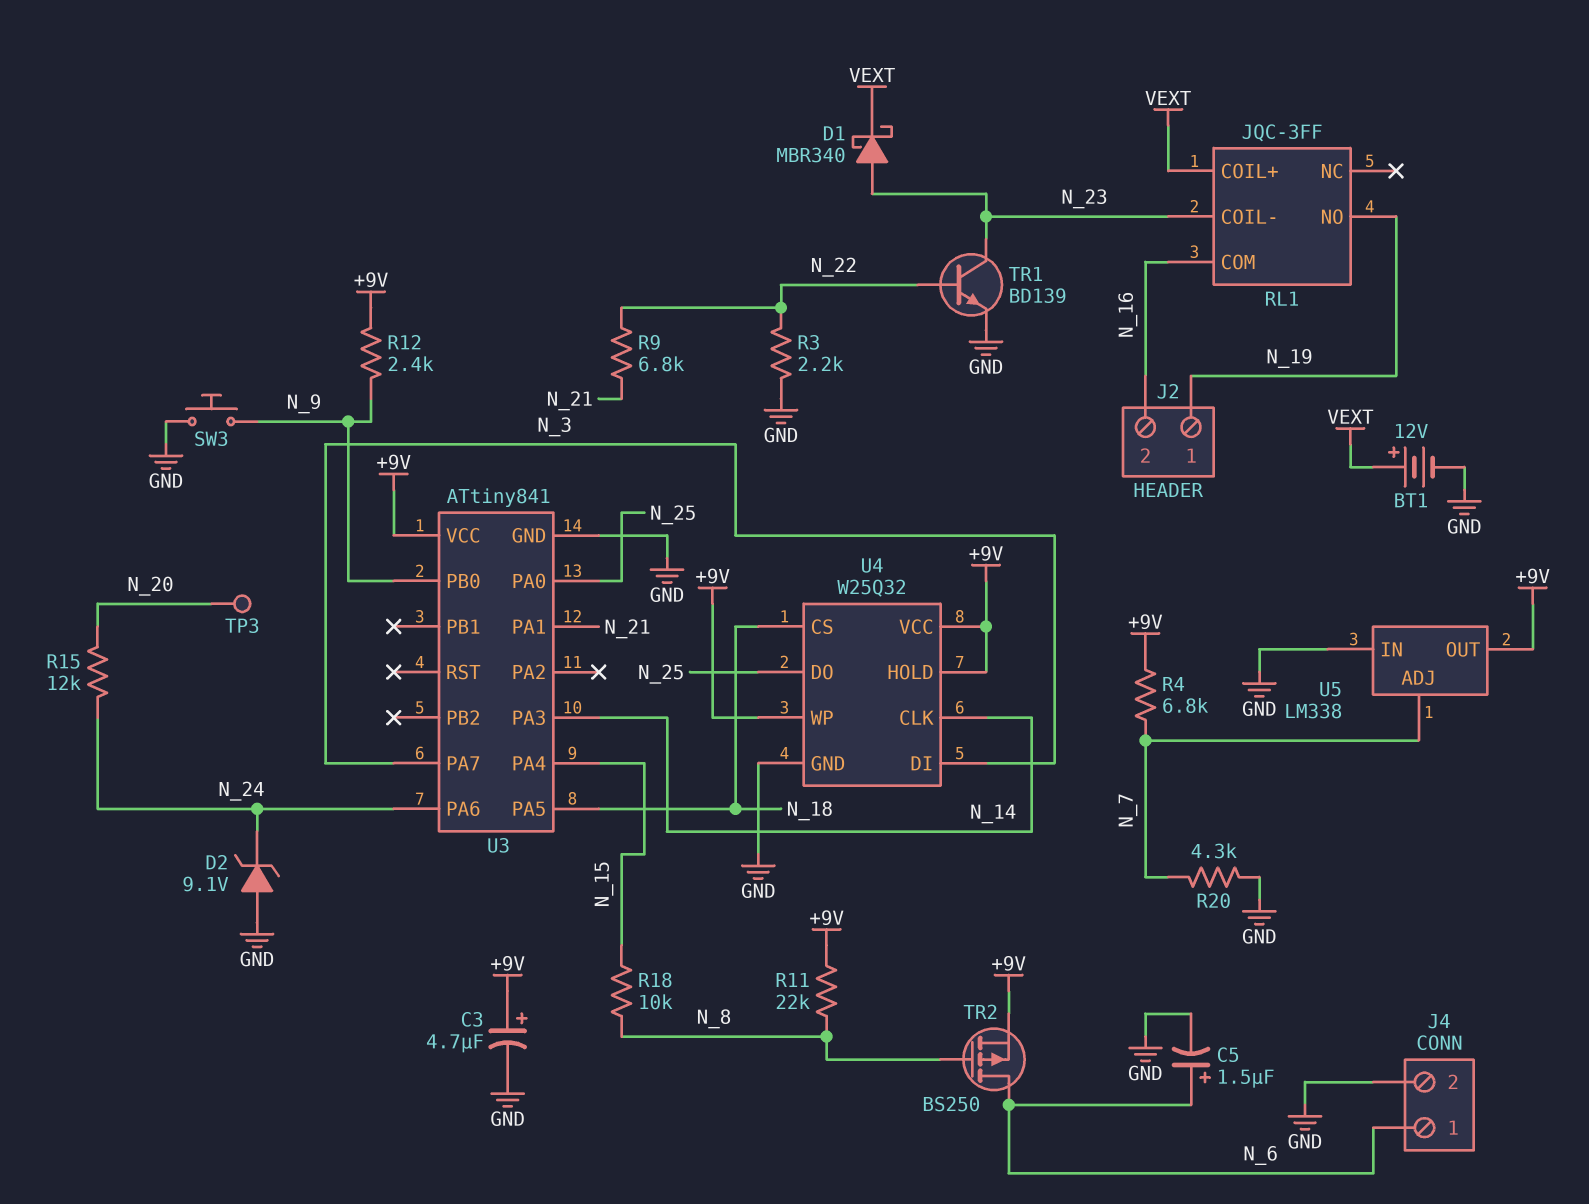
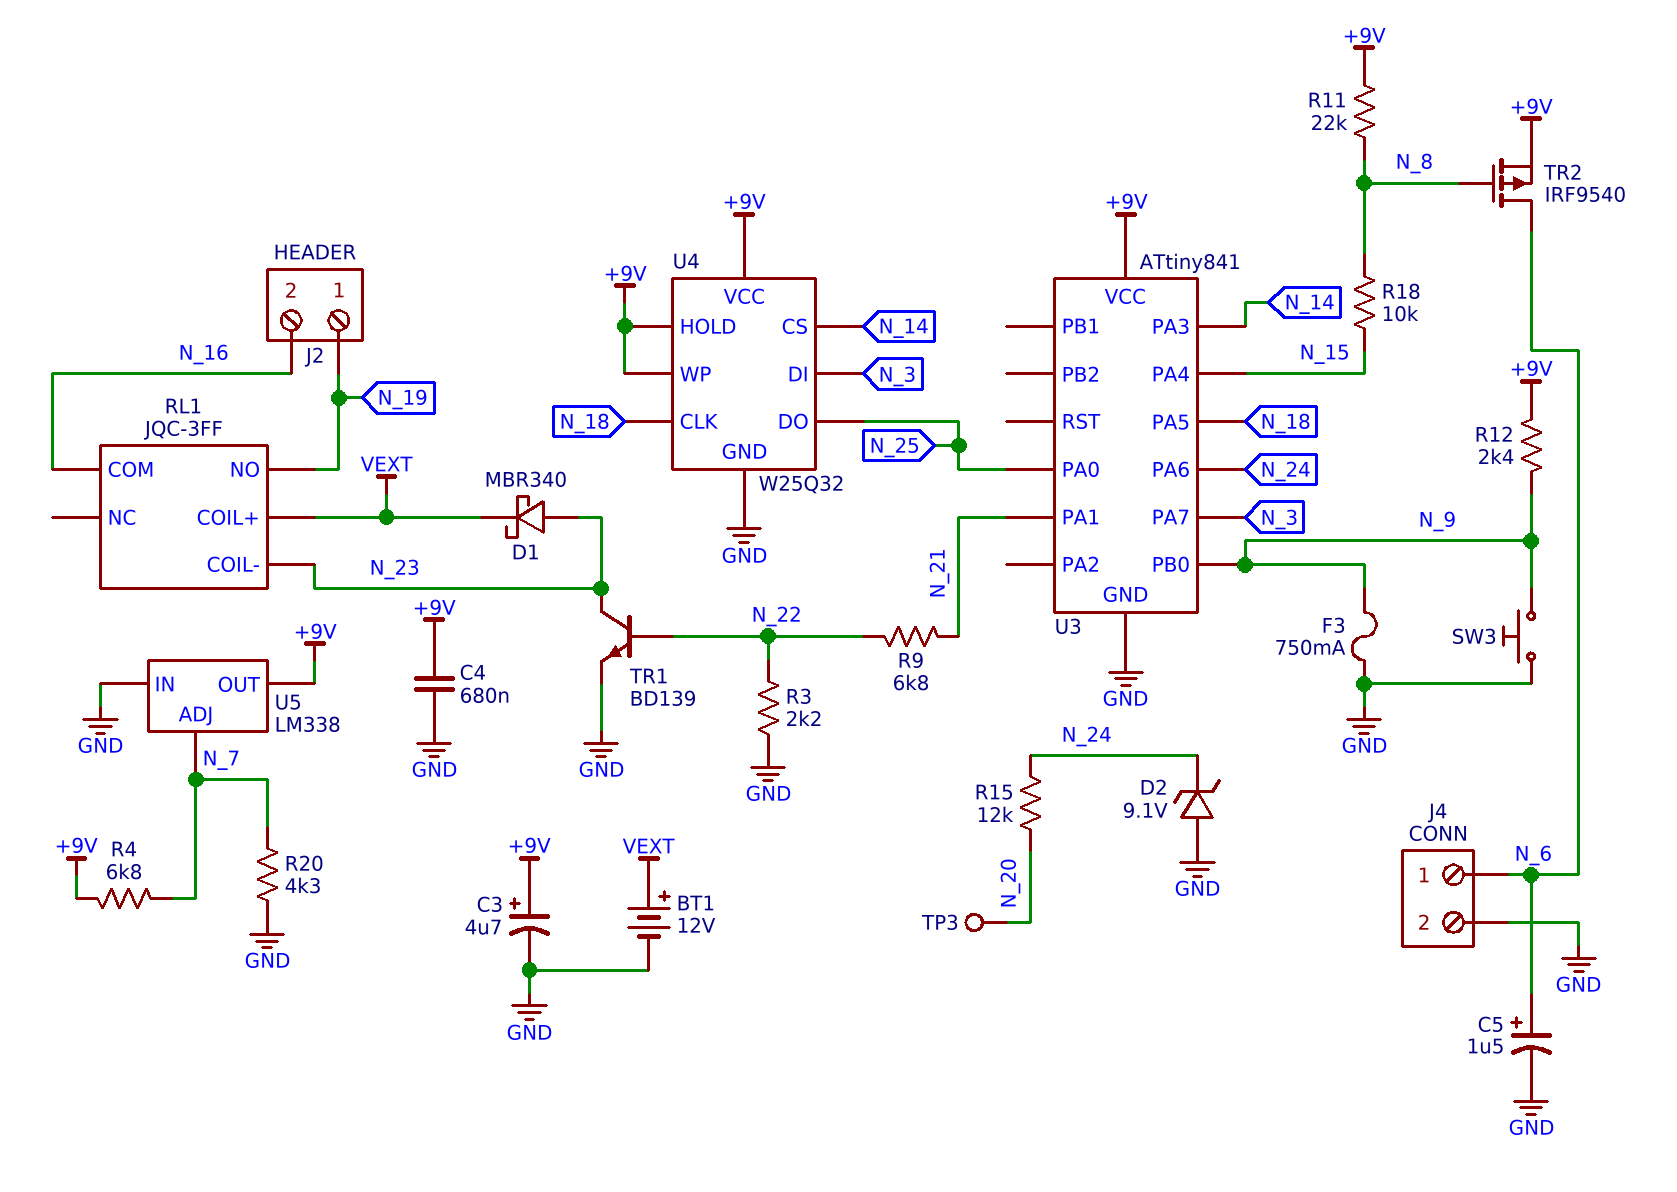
C4: none -> 680nF (+9V, GND)
F3: none -> 750mA (GND, N_9)
TR2: PMOS BS250 (G N_8, D N_6, S +9V) -> PMOS IRF9540 (G N_8, D N_6, S +9V)
U4 pin CLK: N_14 -> N_18
U4 pin CS: N_18 -> N_14

